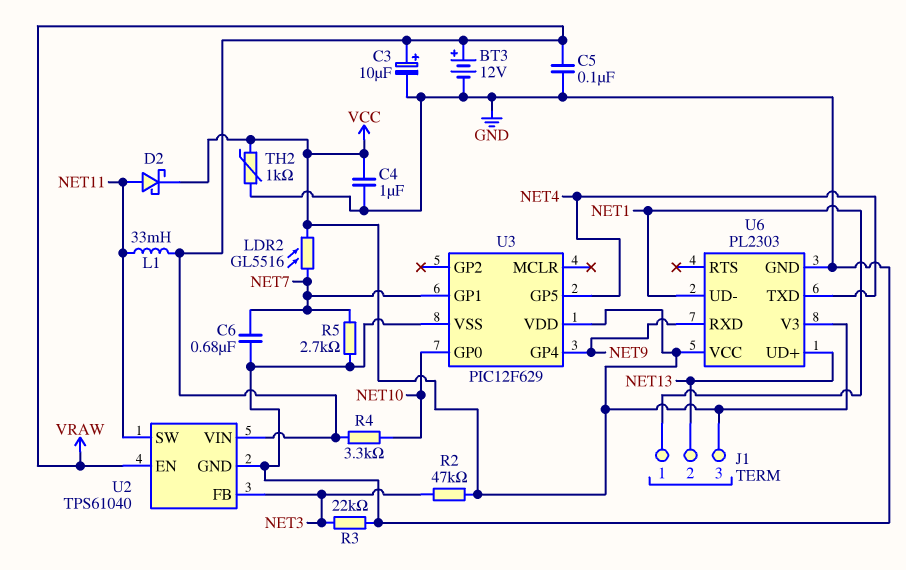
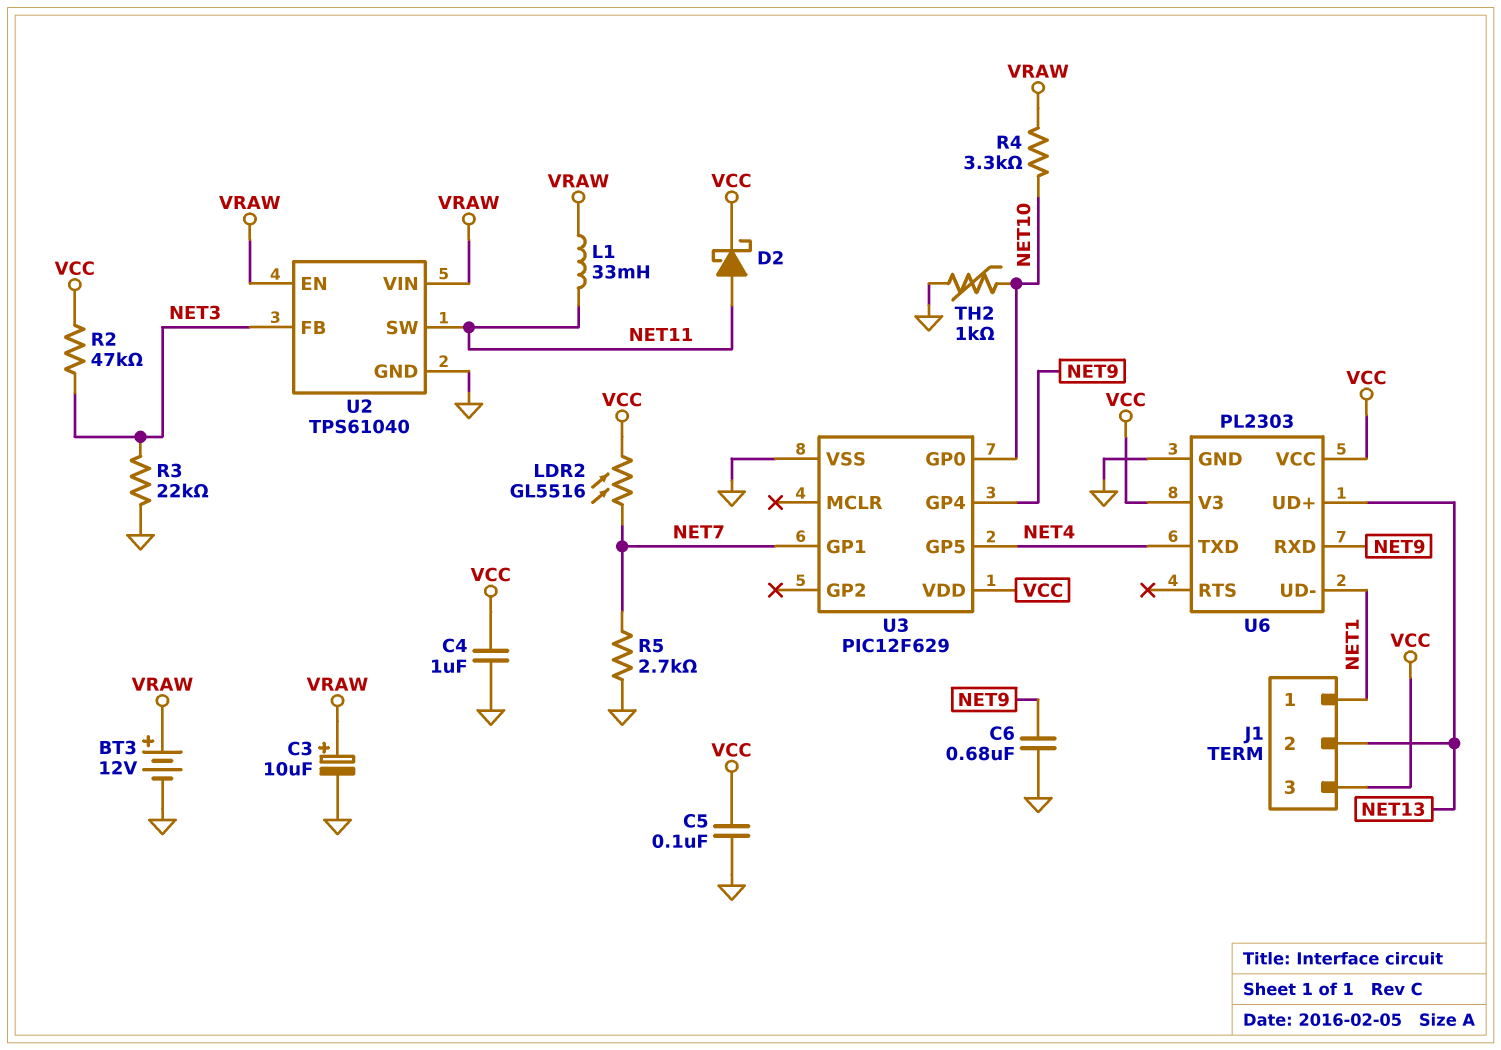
C5: 100nF (GND, VRAW) -> 100nF (GND, VCC)
C6: 680nF (GND, NET7) -> 680nF (GND, NET9)
TH2: 1k (GND, VCC) -> 1k (GND, NET10)

